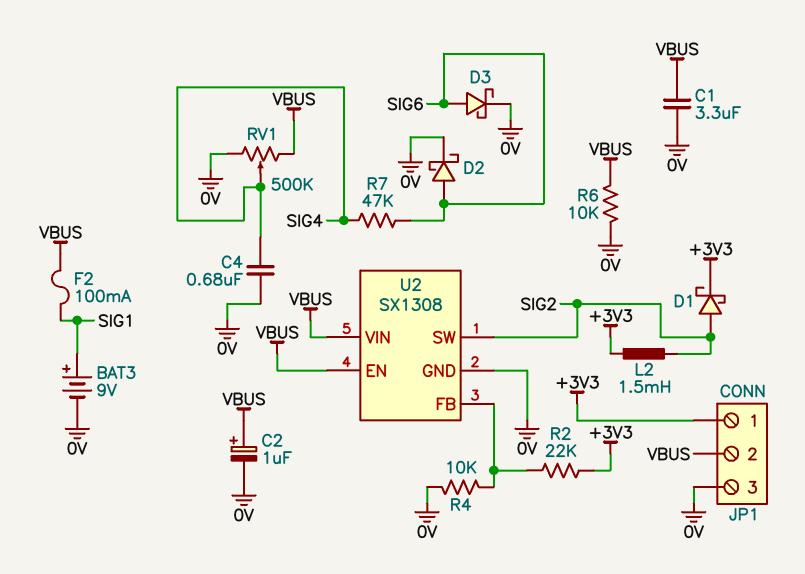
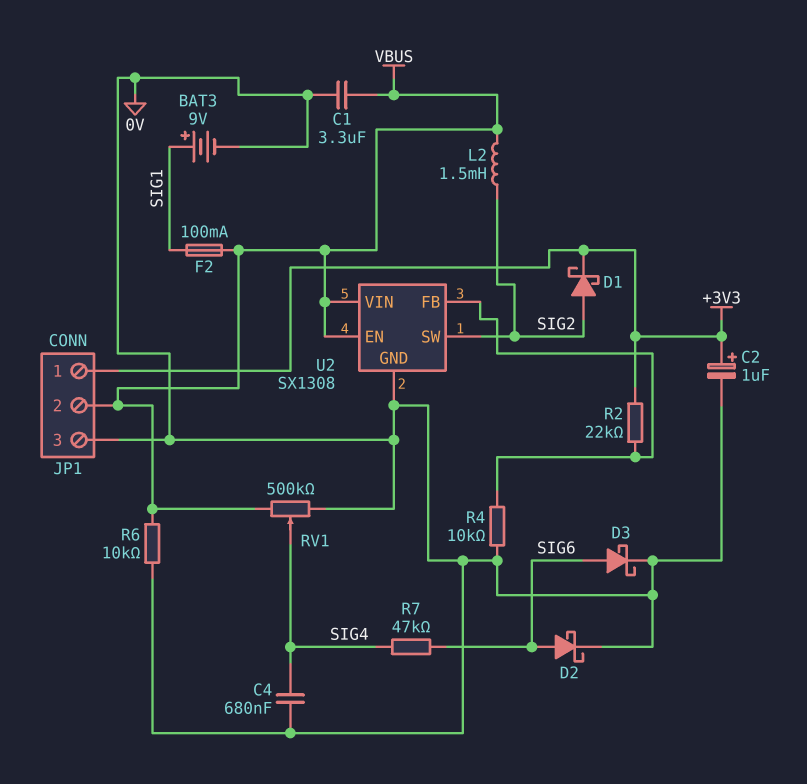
C2: 1uF (plus VBUS, minus 0V) -> 1uF (plus +3V3, minus 0V)
L2: 1.5mH (+3V3, SIG2) -> 1.5mH (SIG2, VBUS)

